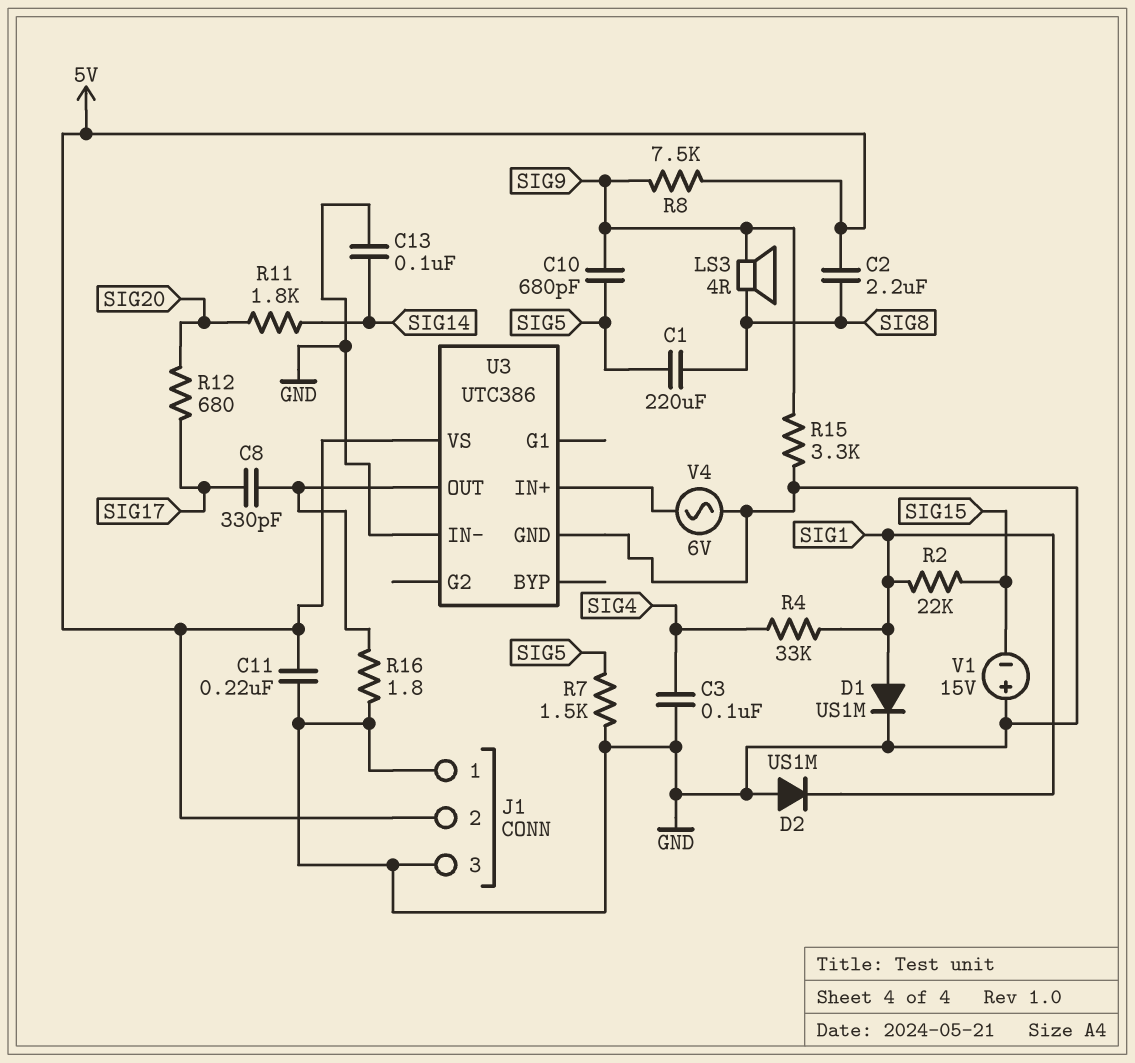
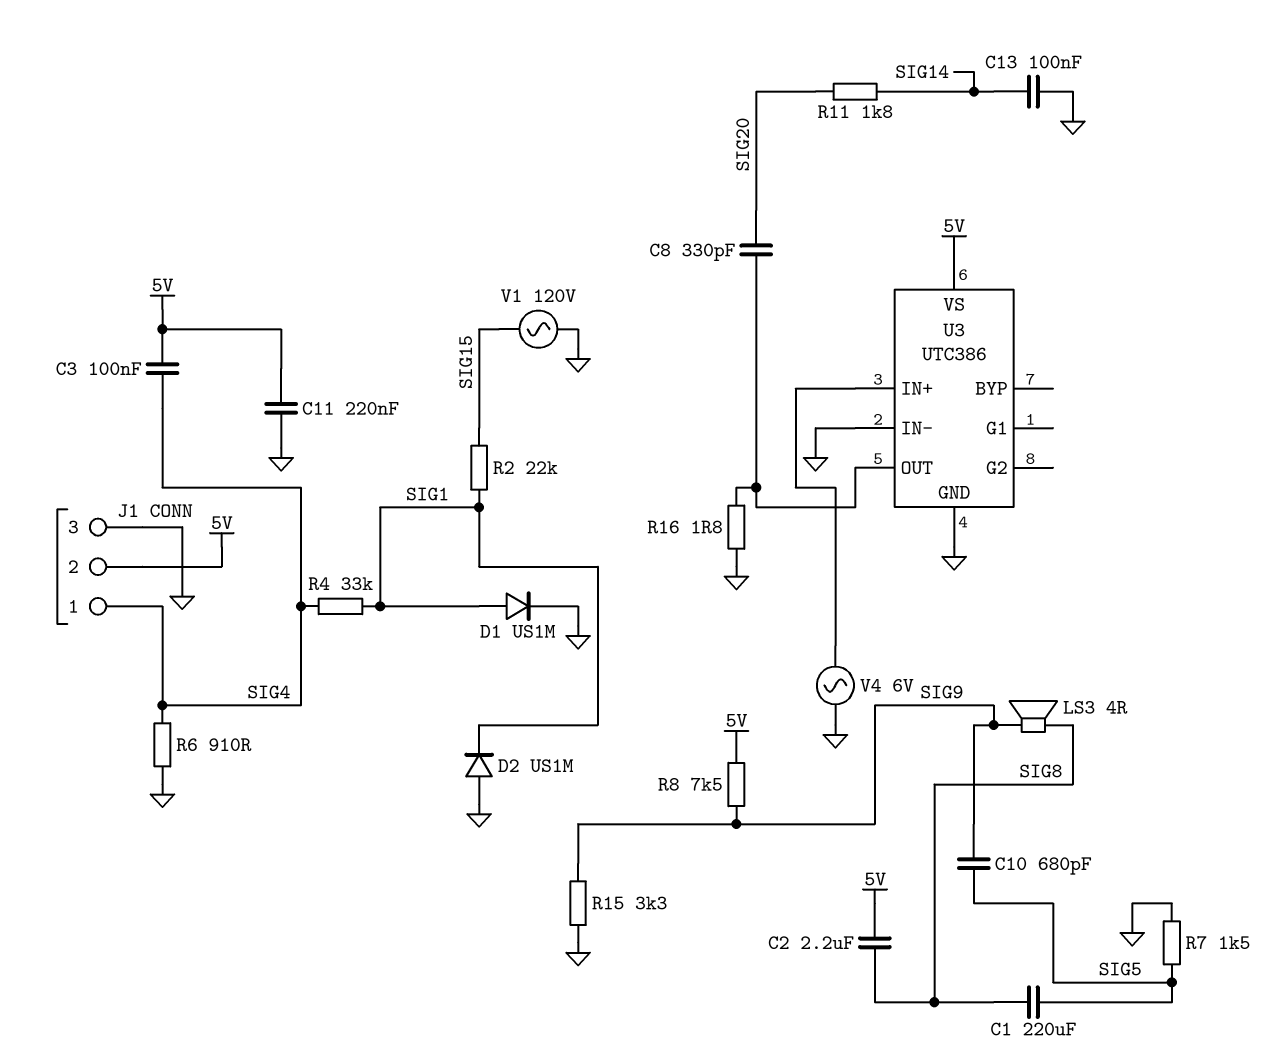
C3: 100nF (GND, SIG4) -> 100nF (5V, SIG4)
C8: 330pF (SIG17, U3/OUT) -> 330pF (SIG20, U3/OUT)
J1 pin 1: GND -> SIG4
R6: none -> 910 (GND, SIG4)
R12: 680 (SIG17, SIG20) -> none
V1: 15V (plus GND, minus SIG15) -> AC 120V (GND, SIG15)

